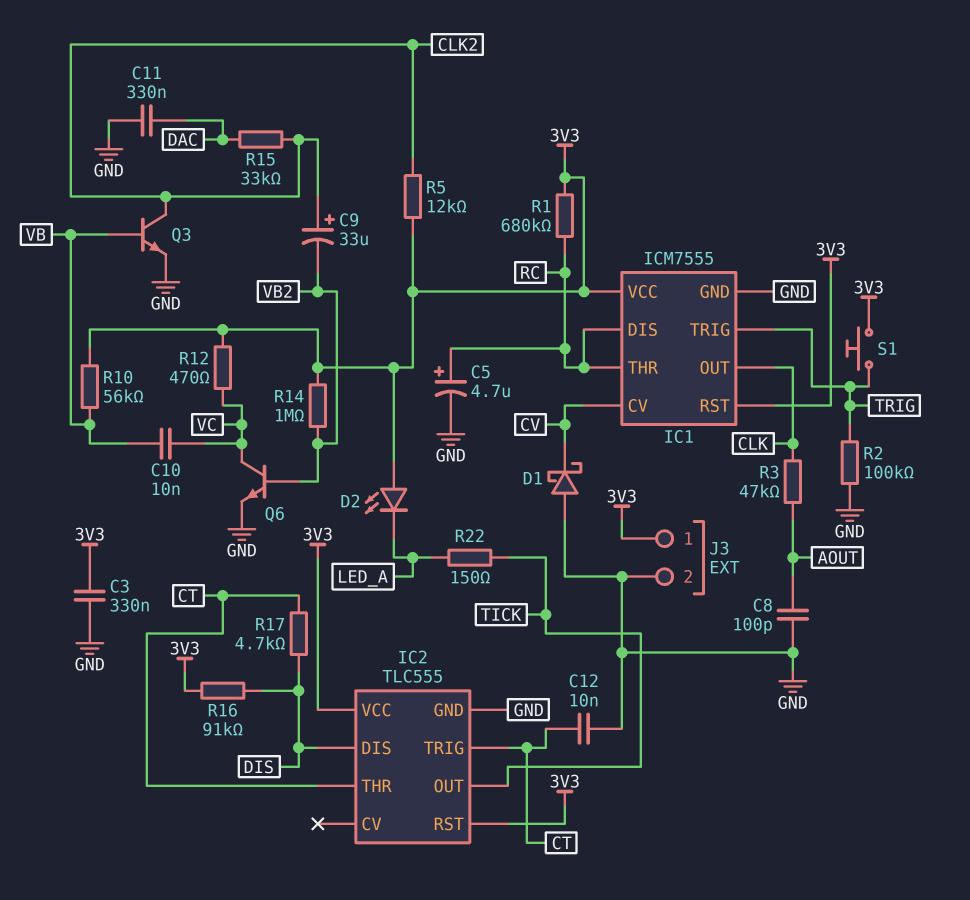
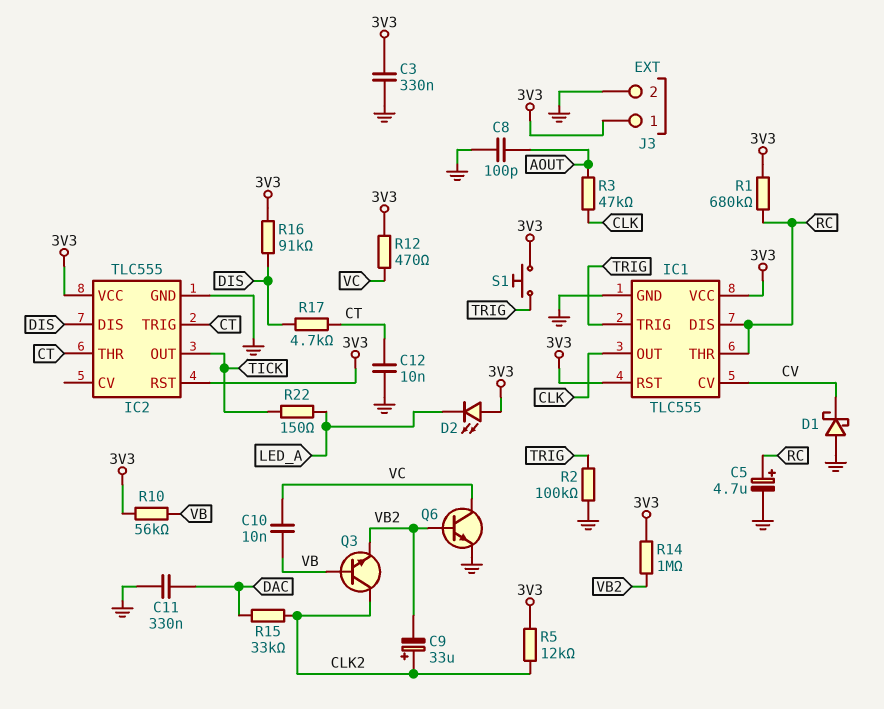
IC1: ICM7555 -> TLC555
Q3: NPN (B VB, C CLK2, E GND) -> NPN (B VB, C CLK2, E VB2)

